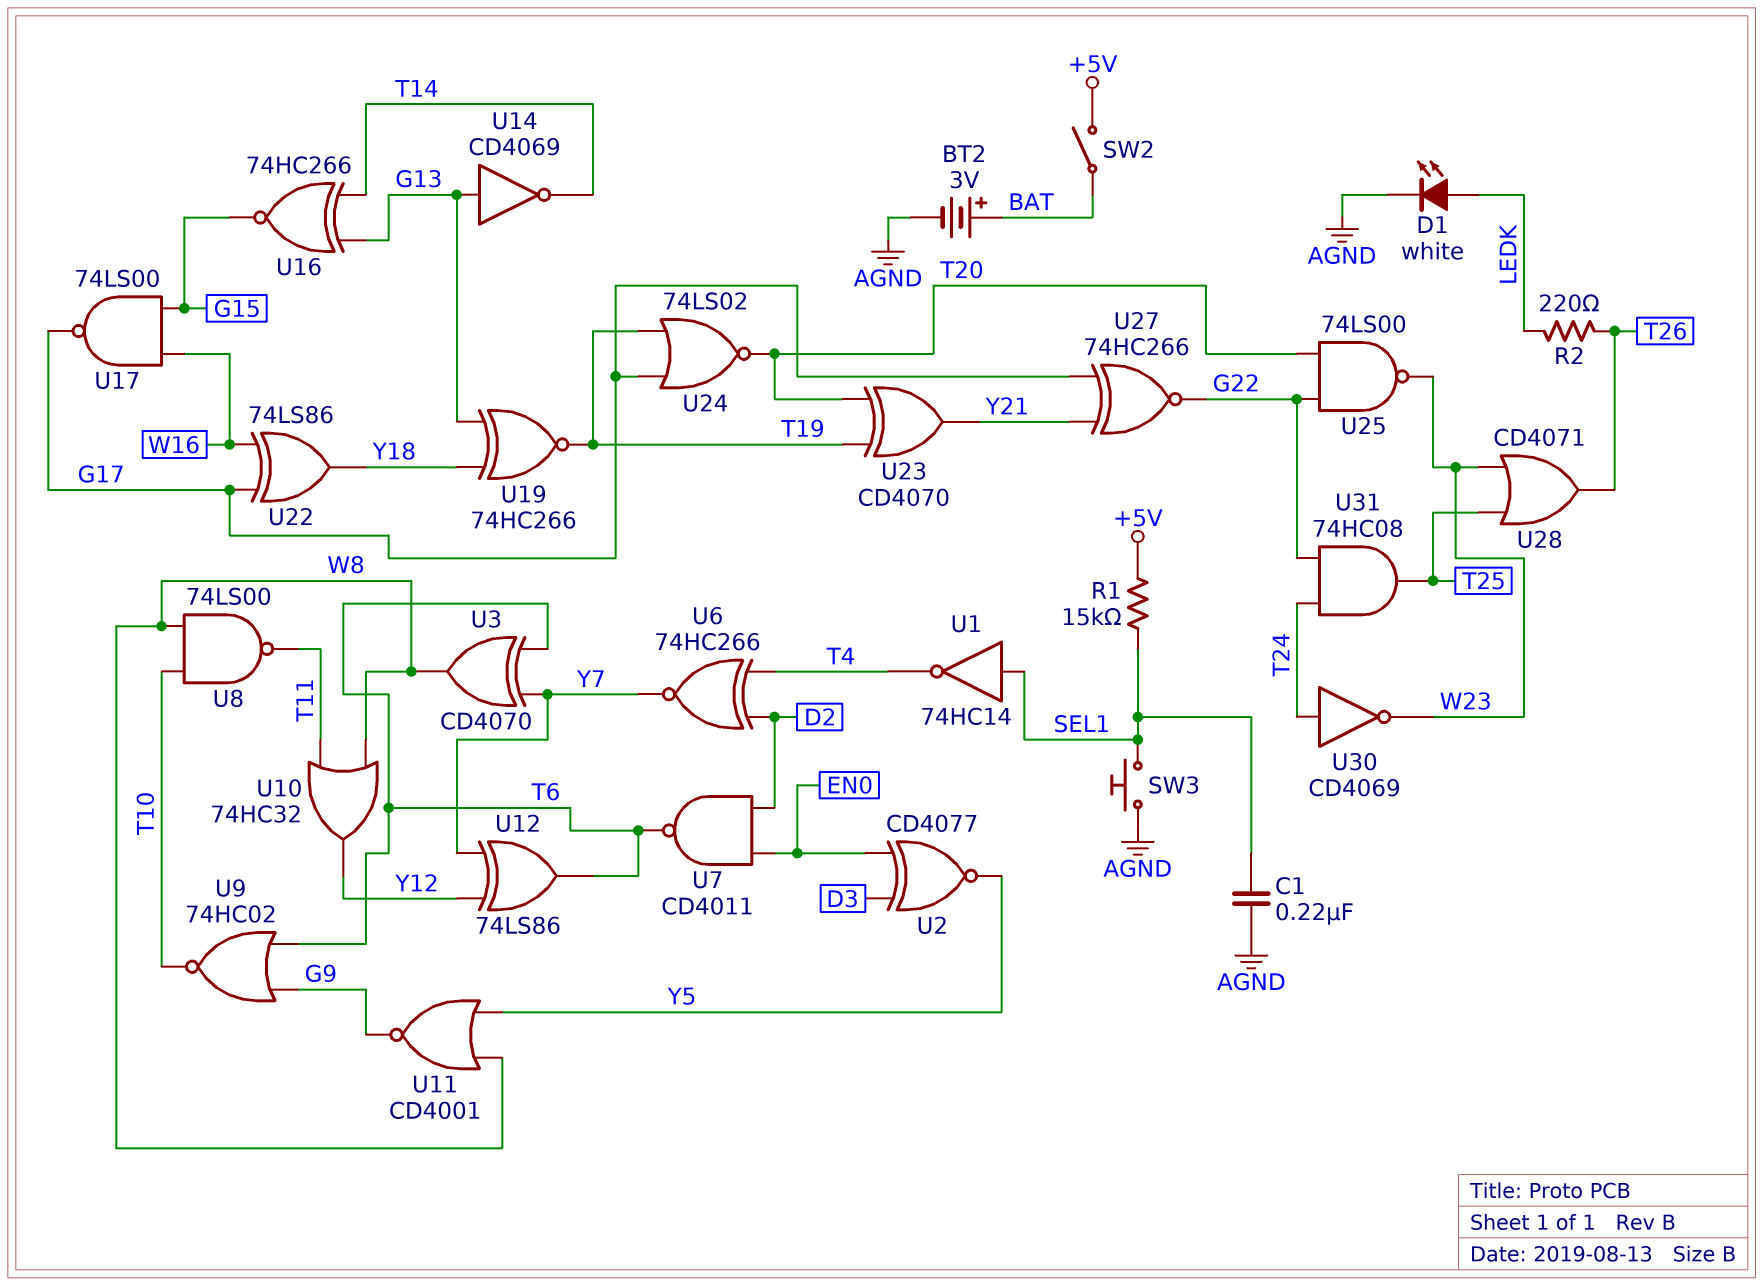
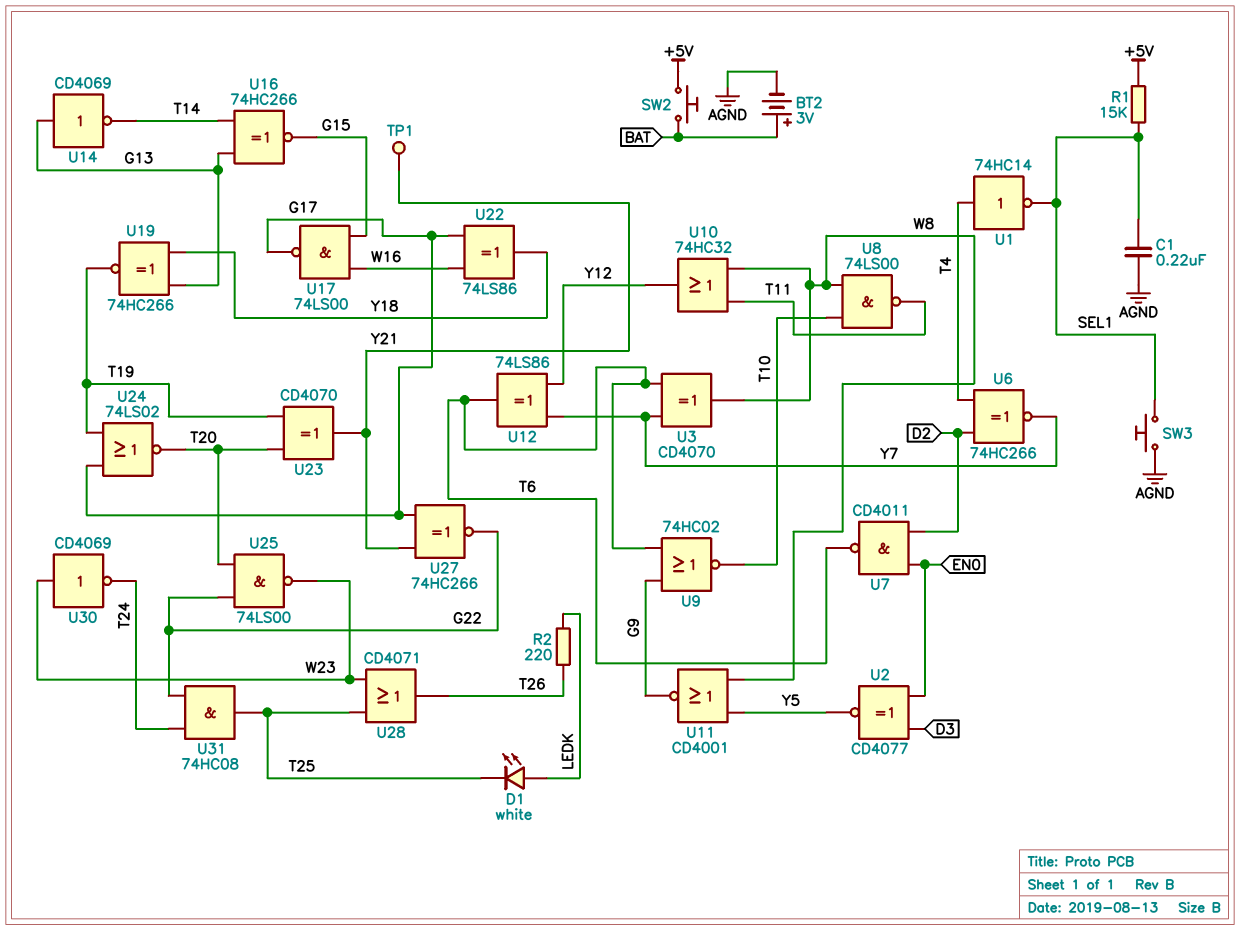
D1: LED white (A LEDK, K AGND) -> LED white (A LEDK, K T25)
SW2: switch (+5V, BAT) -> button (+5V, BAT)
TP1: none -> test point (Y21)
U1: NOT 74HC14 (in SEL1, out T4) -> NOT 74HC14 (in T4, out SEL1)
U30: NOT CD4069 (in T24, out W23) -> NOT CD4069 (in W23, out T24)

